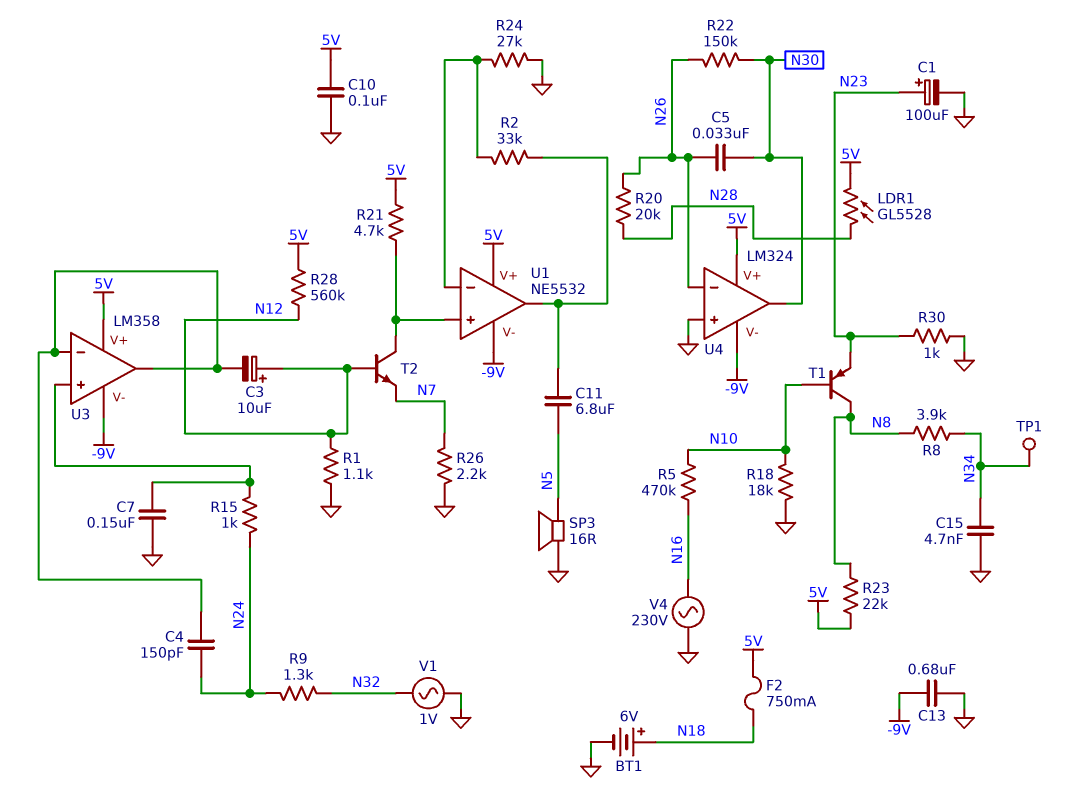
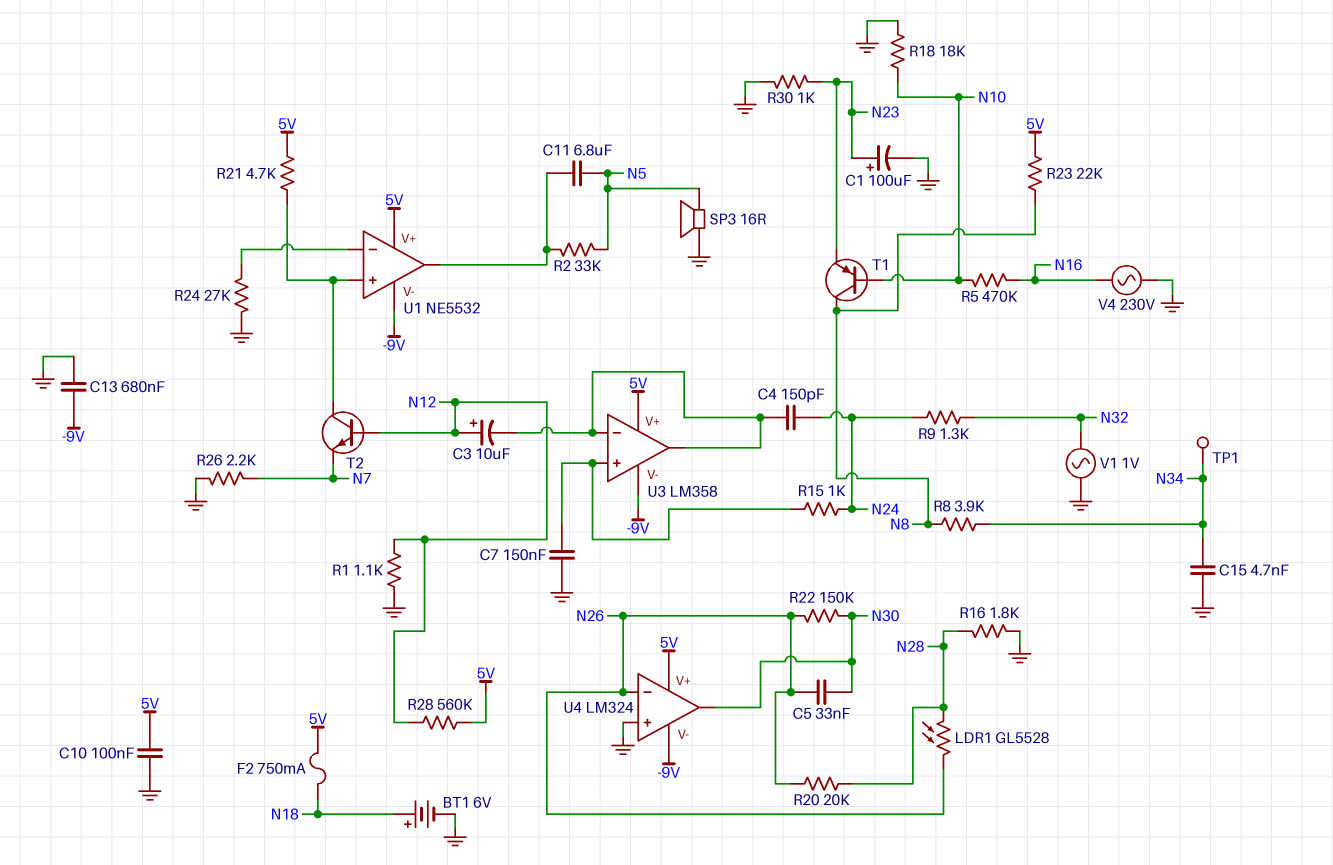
LDR1: GL5528 (5V, N28) -> GL5528 (N26, N28)
R2: 33k (U1/in-, U1/out) -> 33k (N5, U1/out)
R16: none -> 1.8k (GND, N28)

